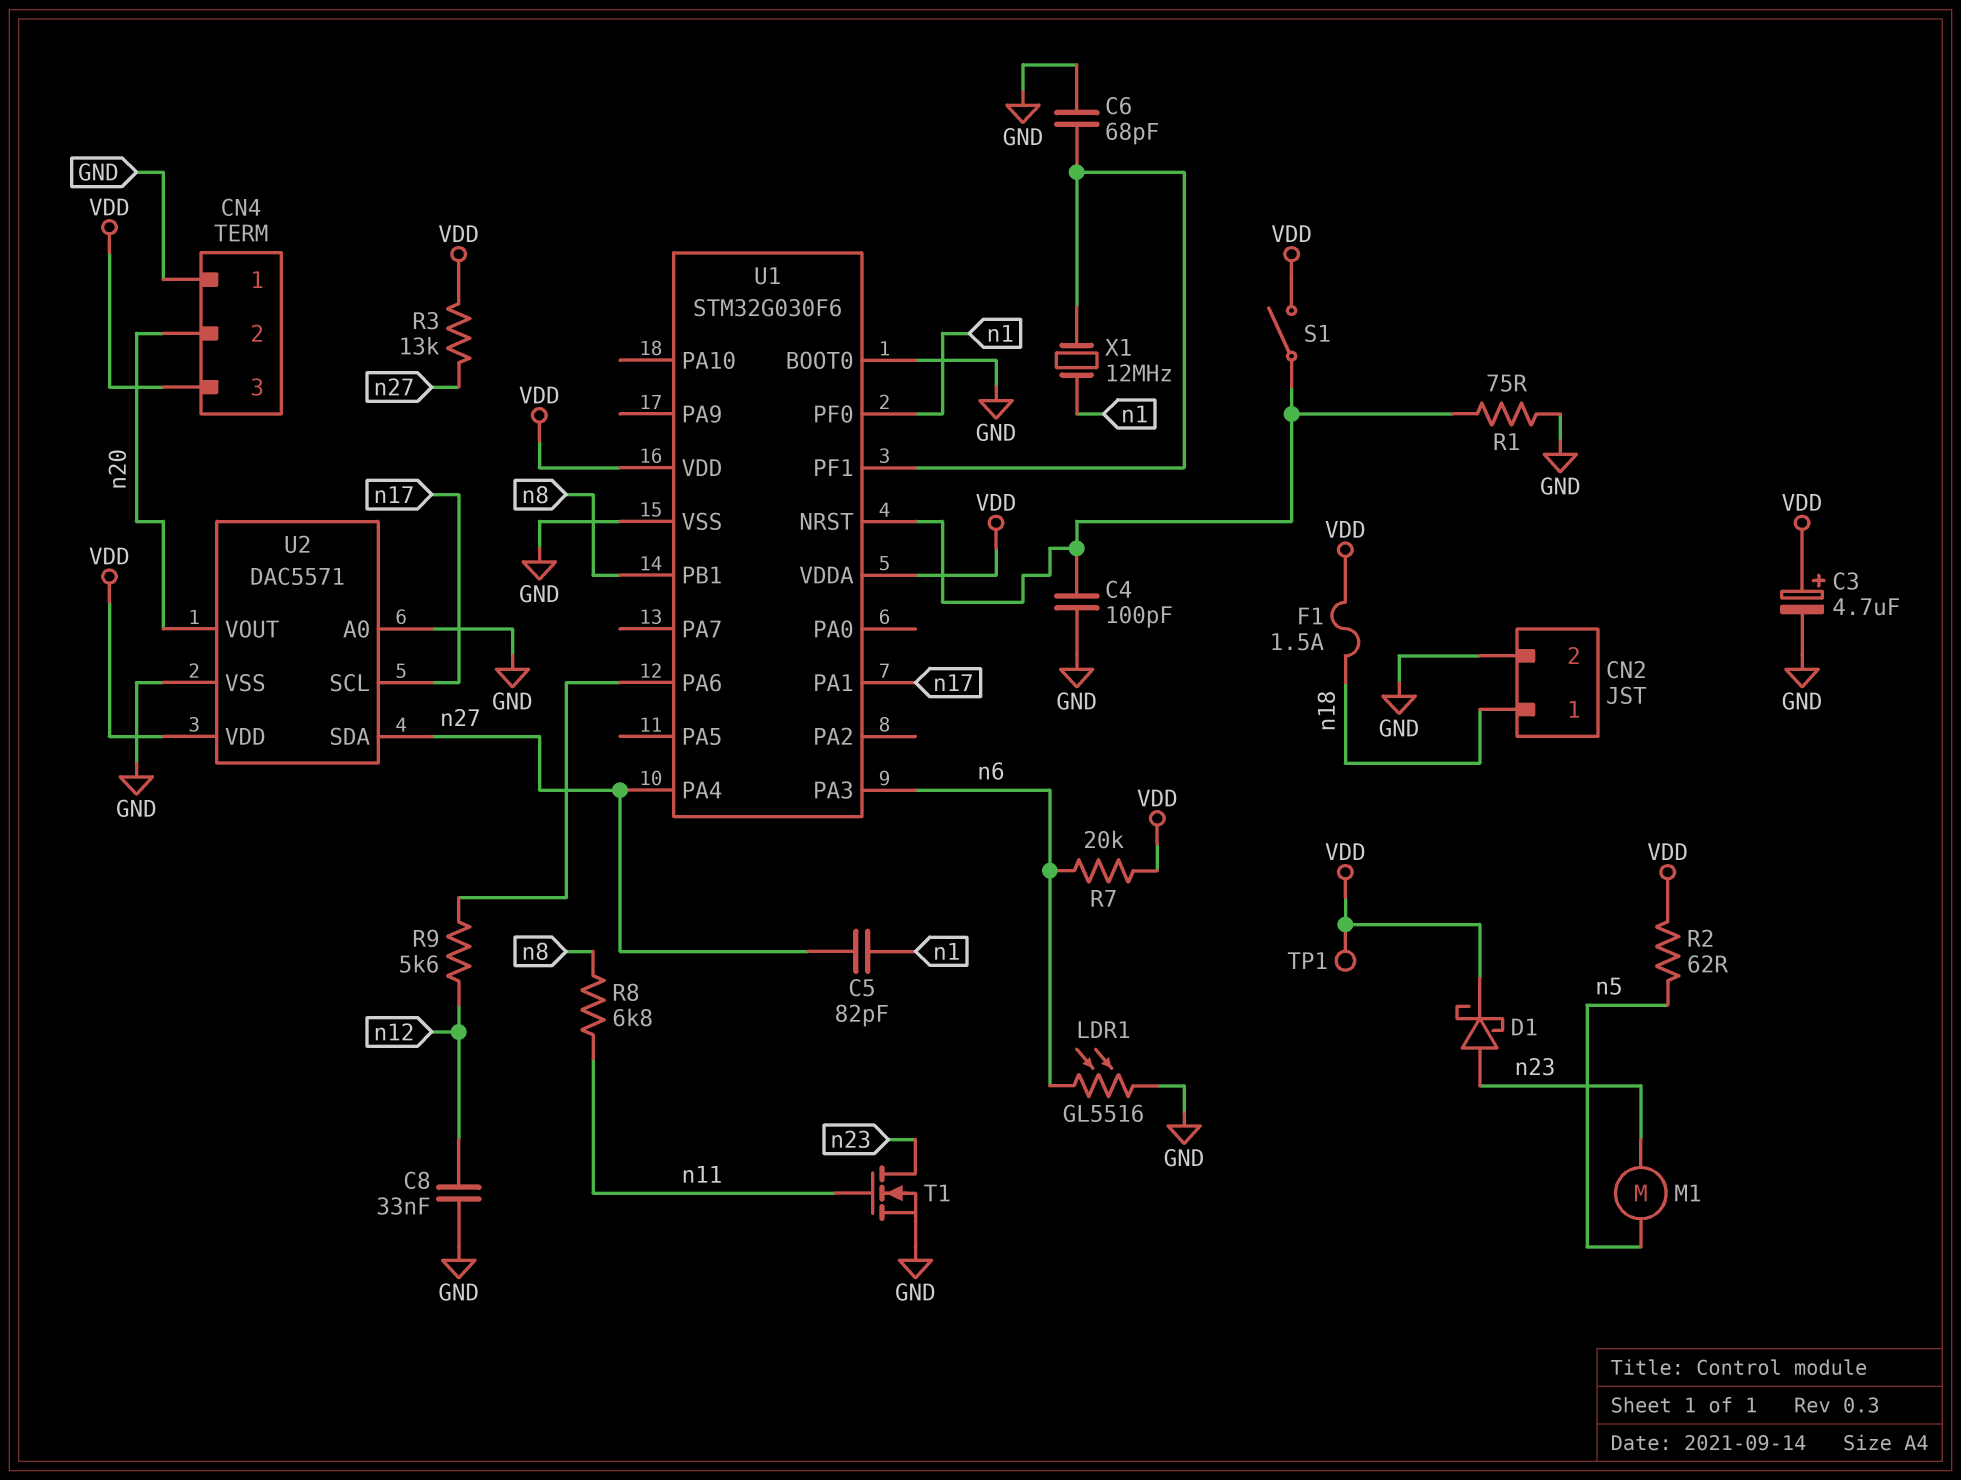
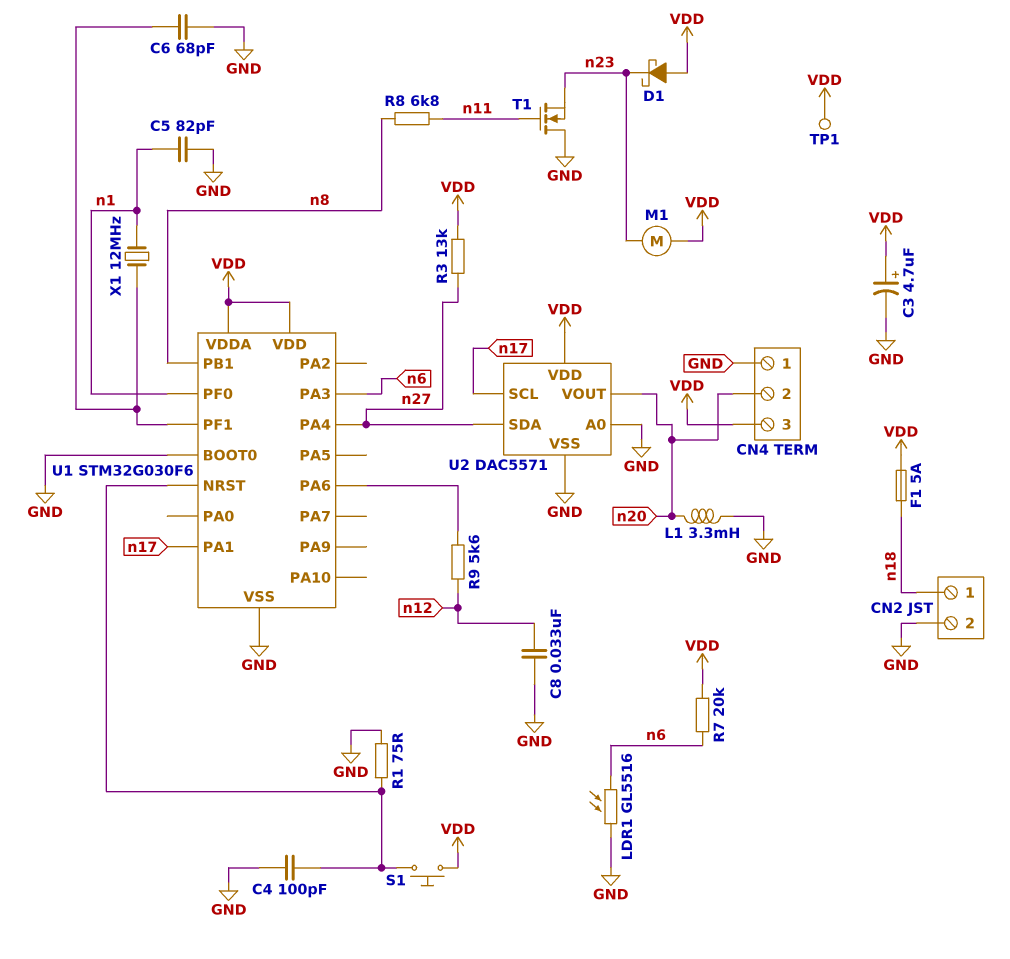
C5: 82pF (n1, n27) -> 82pF (GND, n1)
D1: schottky (A n23, K VDD) -> schottky (A VDD, K n23)
F1: 1.5A (VDD, n18) -> 5A (VDD, n18)
L1: none -> 3.3mH (GND, n20)
M1: motor (n5, n23) -> motor (VDD, n23)
R2: 62 (VDD, n5) -> none
S1: switch (U1/NRST, VDD) -> button (U1/NRST, VDD)
T1: NMOS (G n11, D n23, S GND) -> NMOS (G n11, D GND, S n23)

